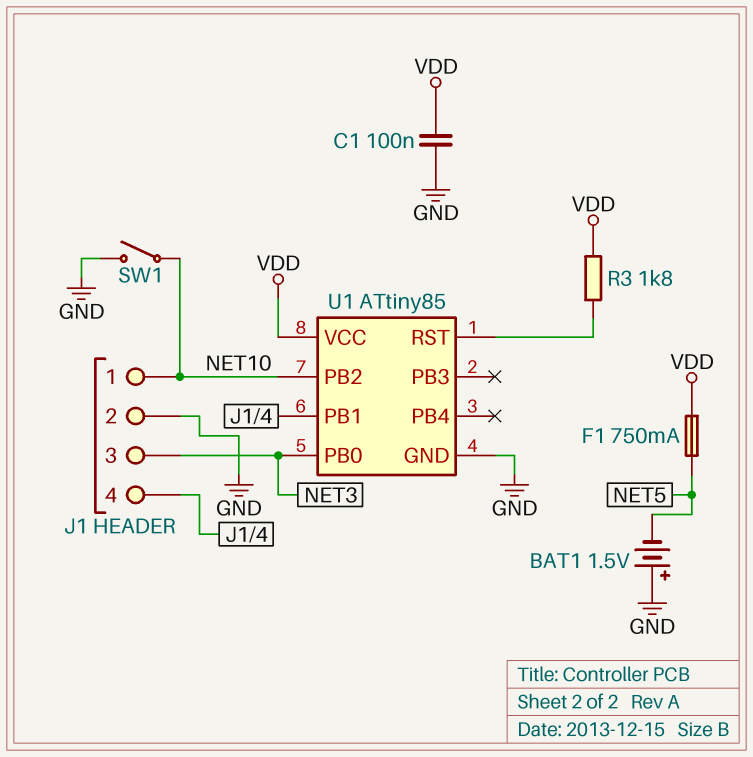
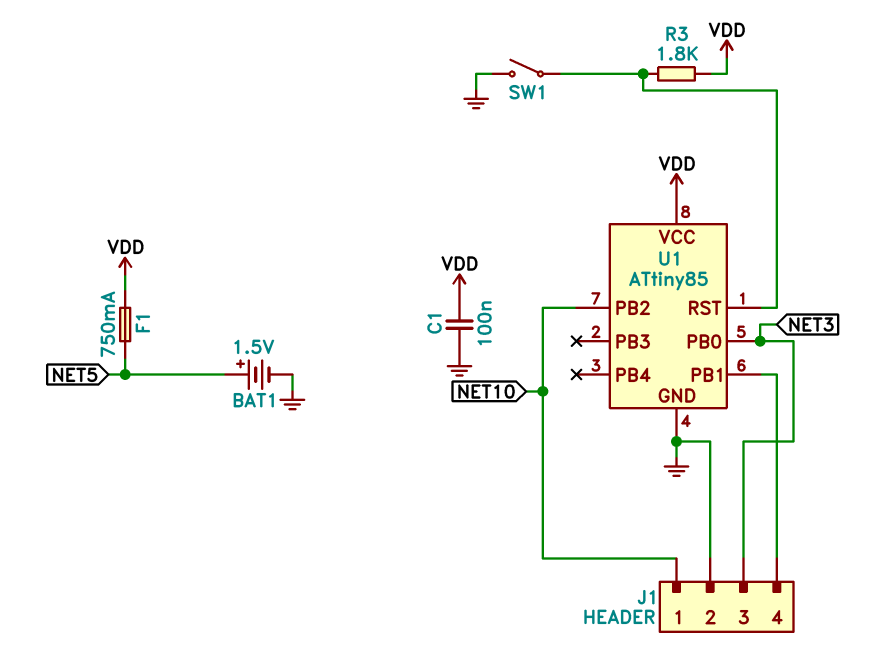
BAT1: 1.5V (plus GND, minus NET5) -> 1.5V (plus NET5, minus GND)
SW1: switch (GND, NET10) -> switch (GND, U1/RST)

